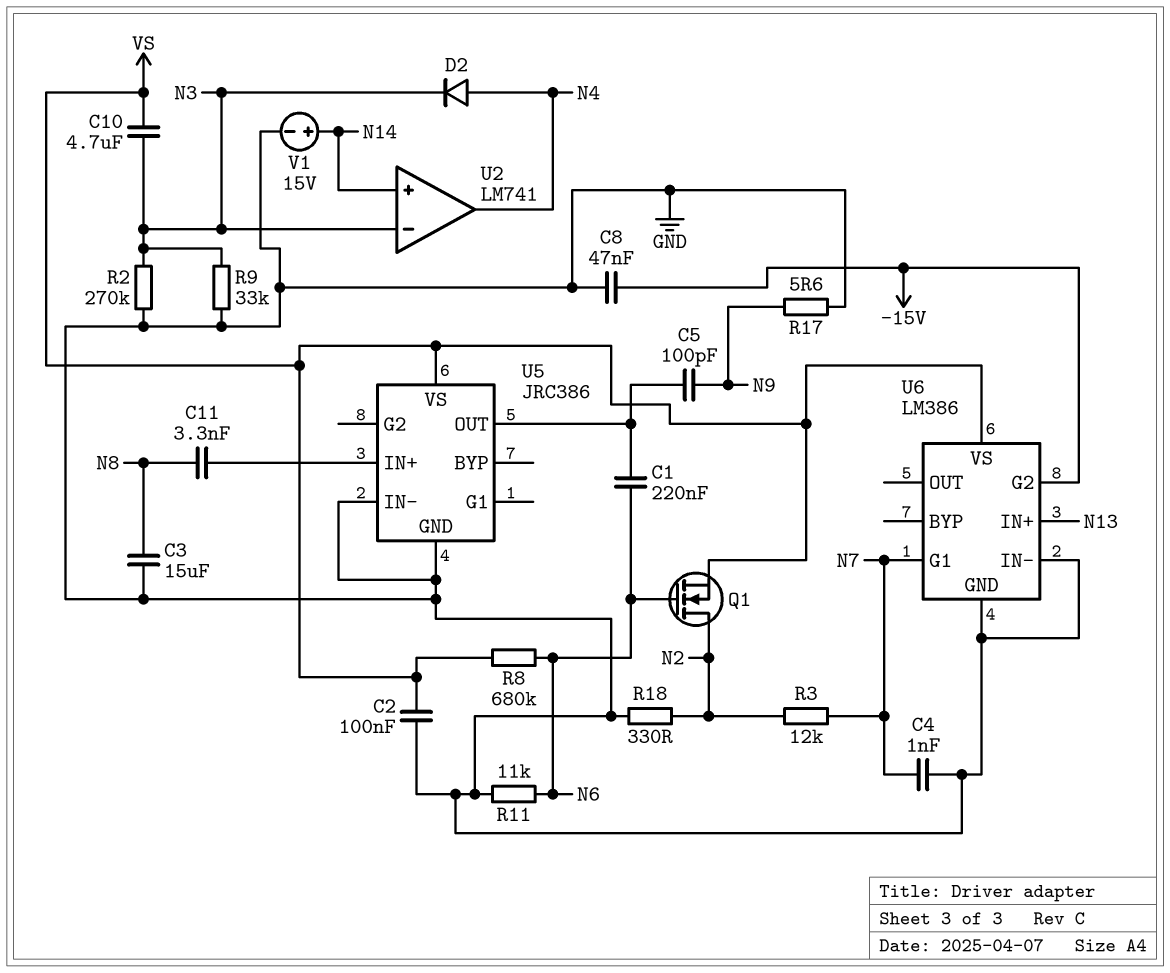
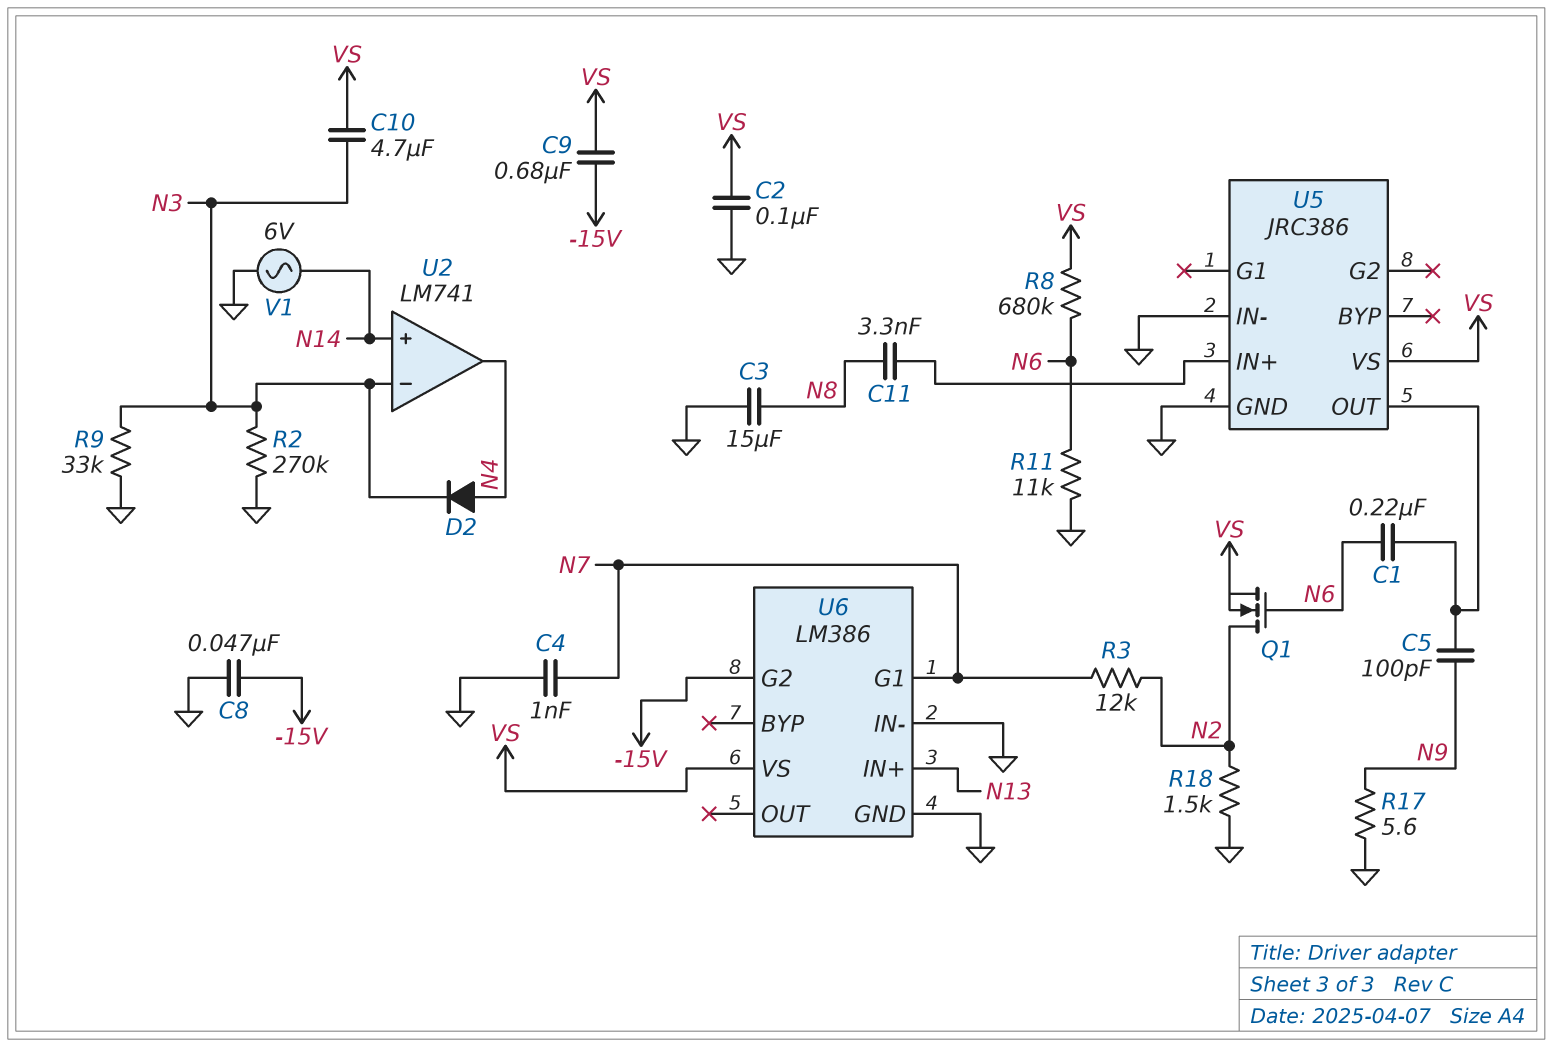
C9: none -> 680nF (-15V, VS)
R18: 330 (GND, N2) -> 1.5k (GND, N2)
V1: 15V (plus N14, minus GND) -> AC 6V (GND, N14)

